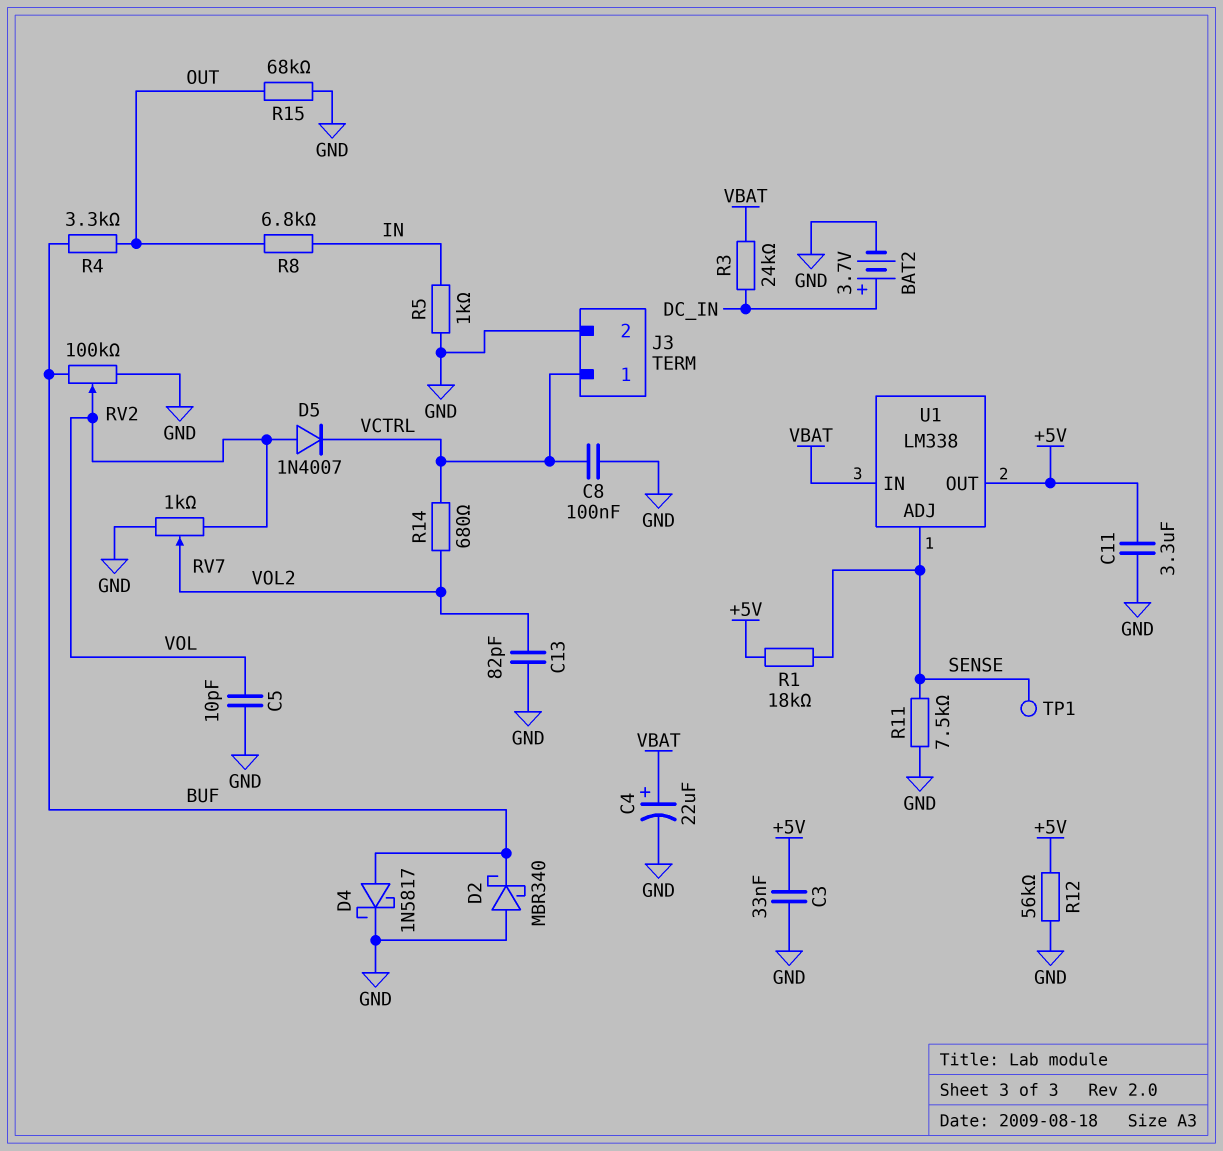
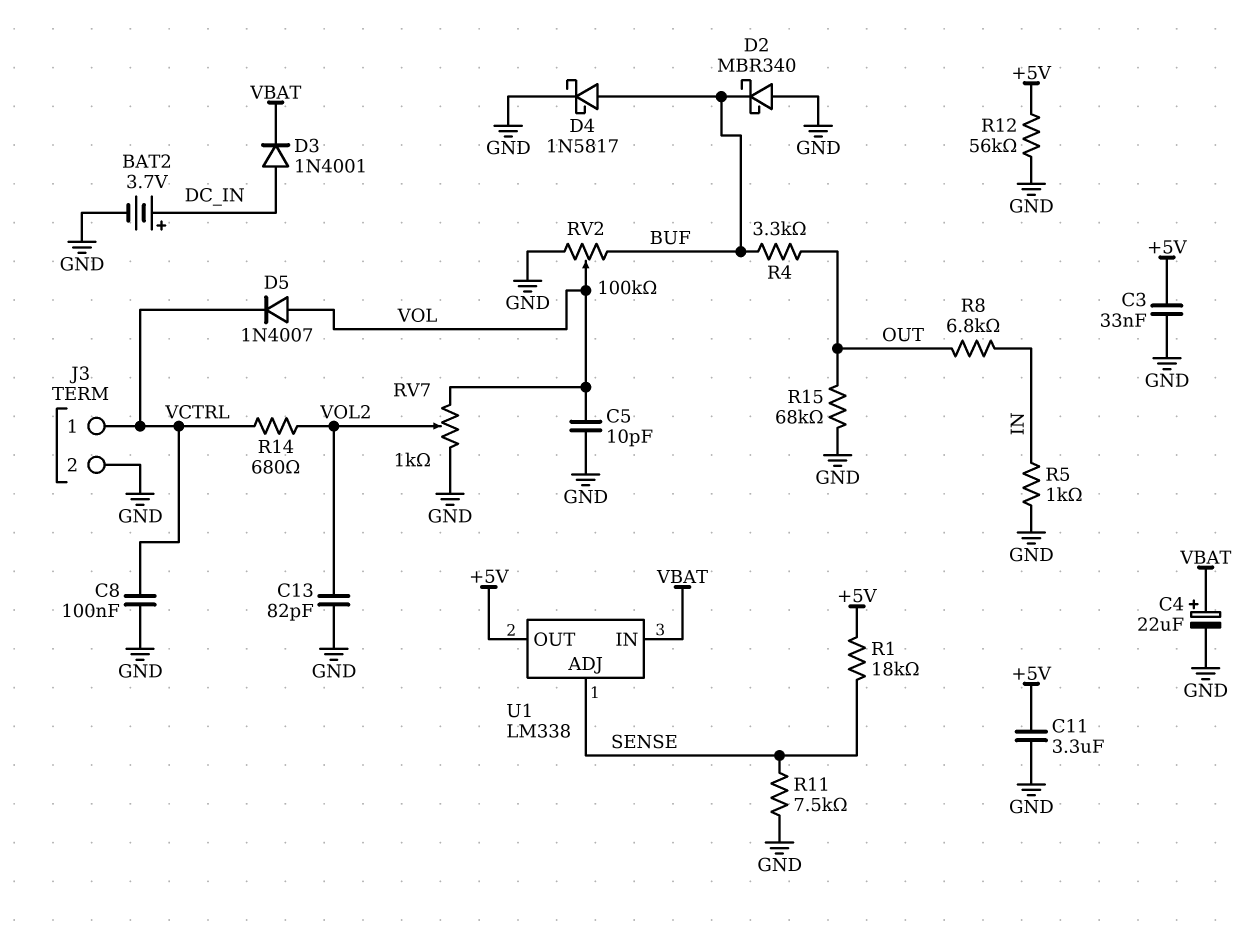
D3: none -> diode 1N4001 (A DC_IN, K VBAT)
R3: 24k (DC_IN, VBAT) -> none
TP1: test point (SENSE) -> none

